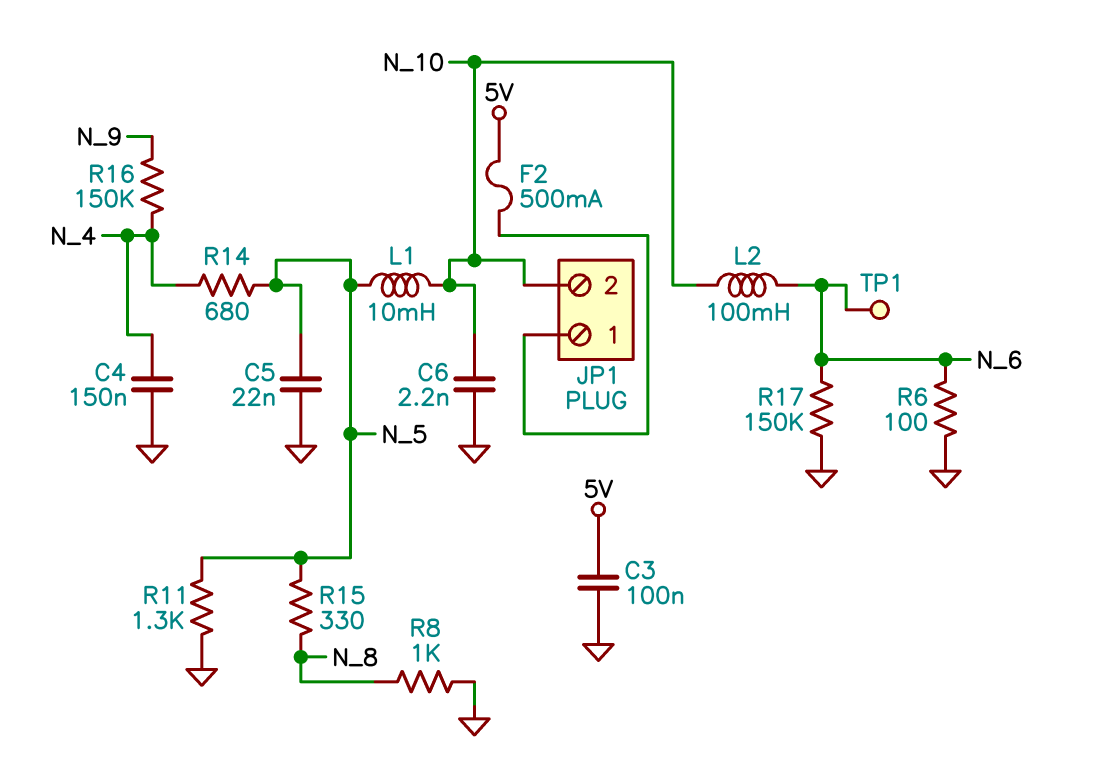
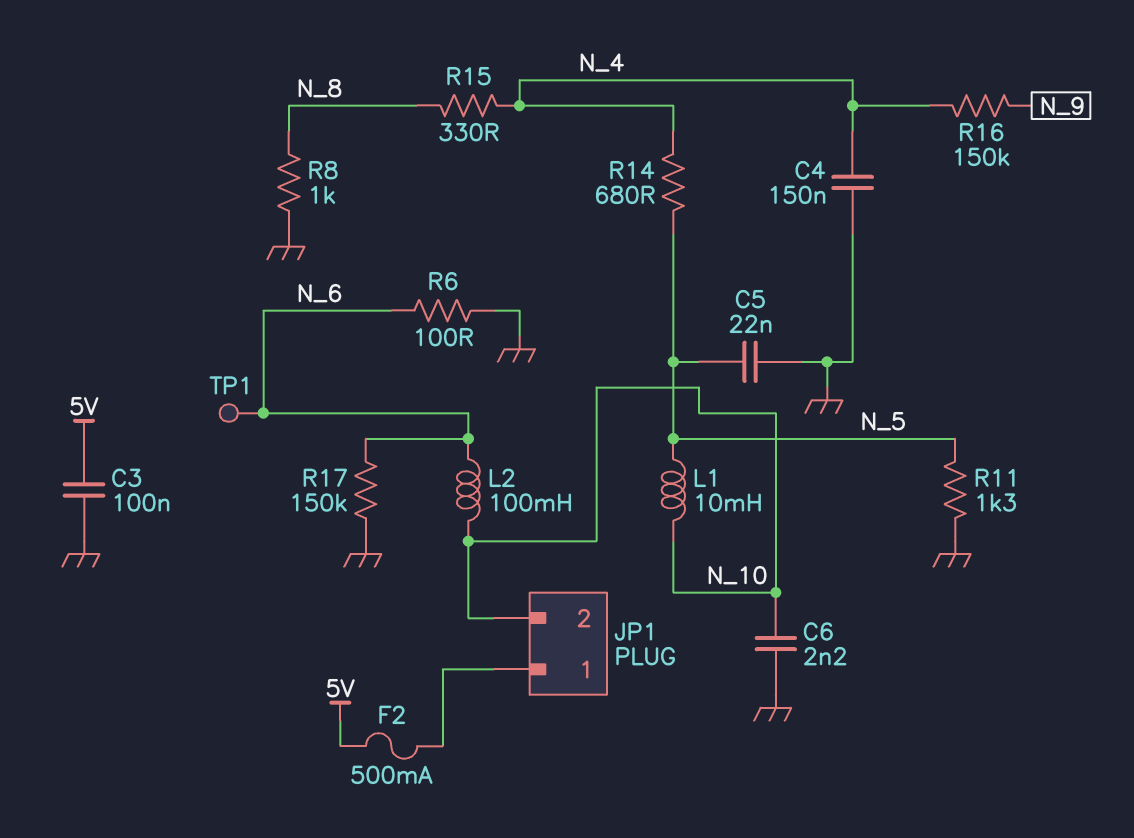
R15: 330 (N_5, N_8) -> 330 (N_4, N_8)

